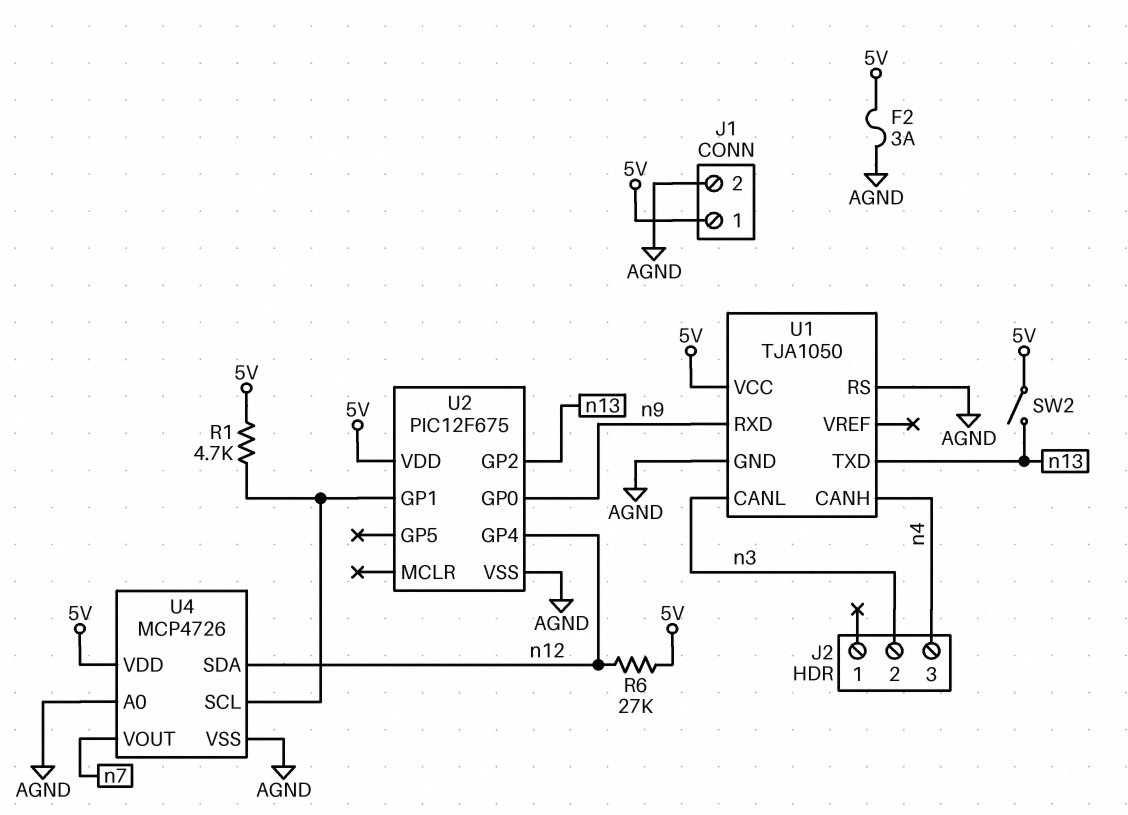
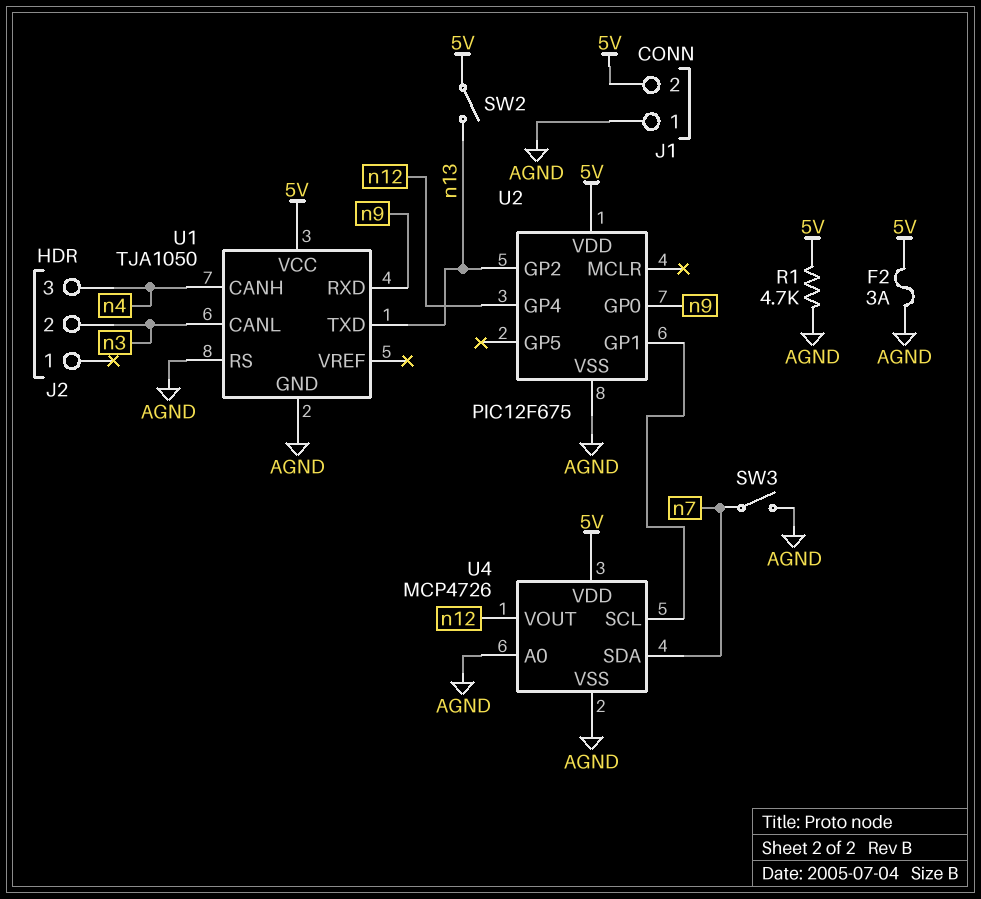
J1 pin 1: 5V -> AGND
J1 pin 2: AGND -> 5V
R1: 4.7k (5V, U2/GP1) -> 4.7k (5V, AGND)
R6: 27k (5V, n12) -> none
SW3: none -> switch (AGND, n7)
U4 pin SDA: n12 -> n7
U4 pin VOUT: n7 -> n12

